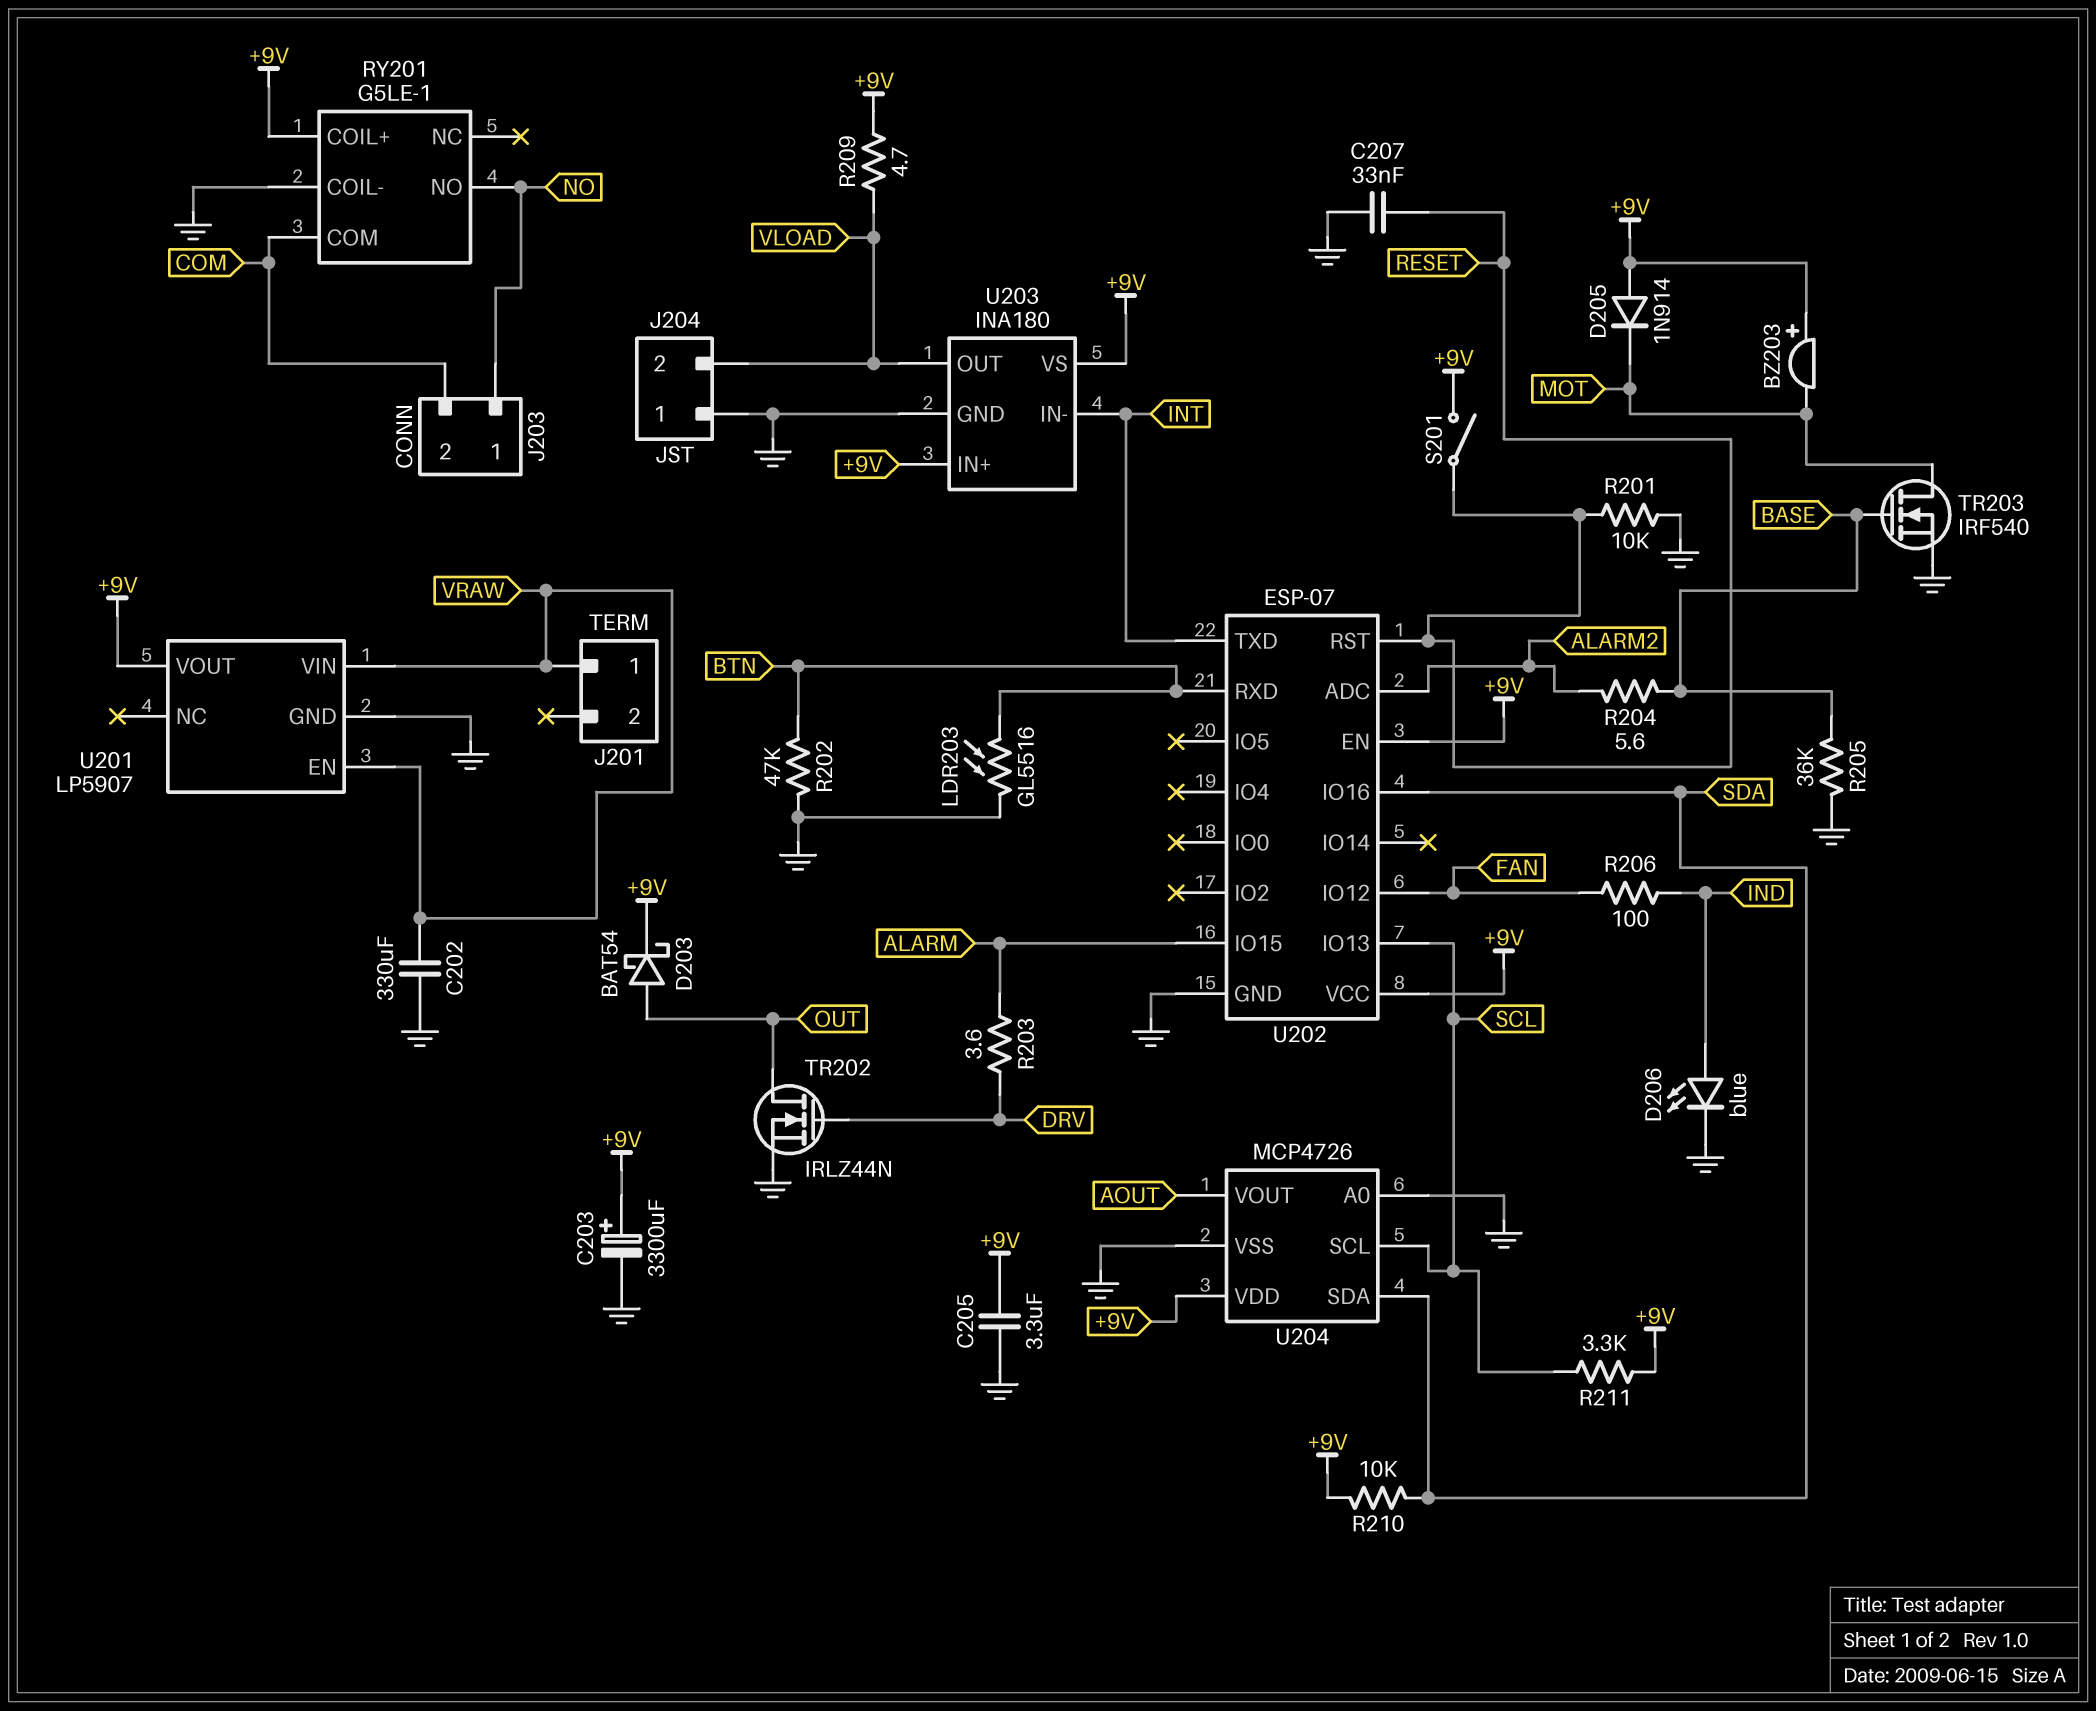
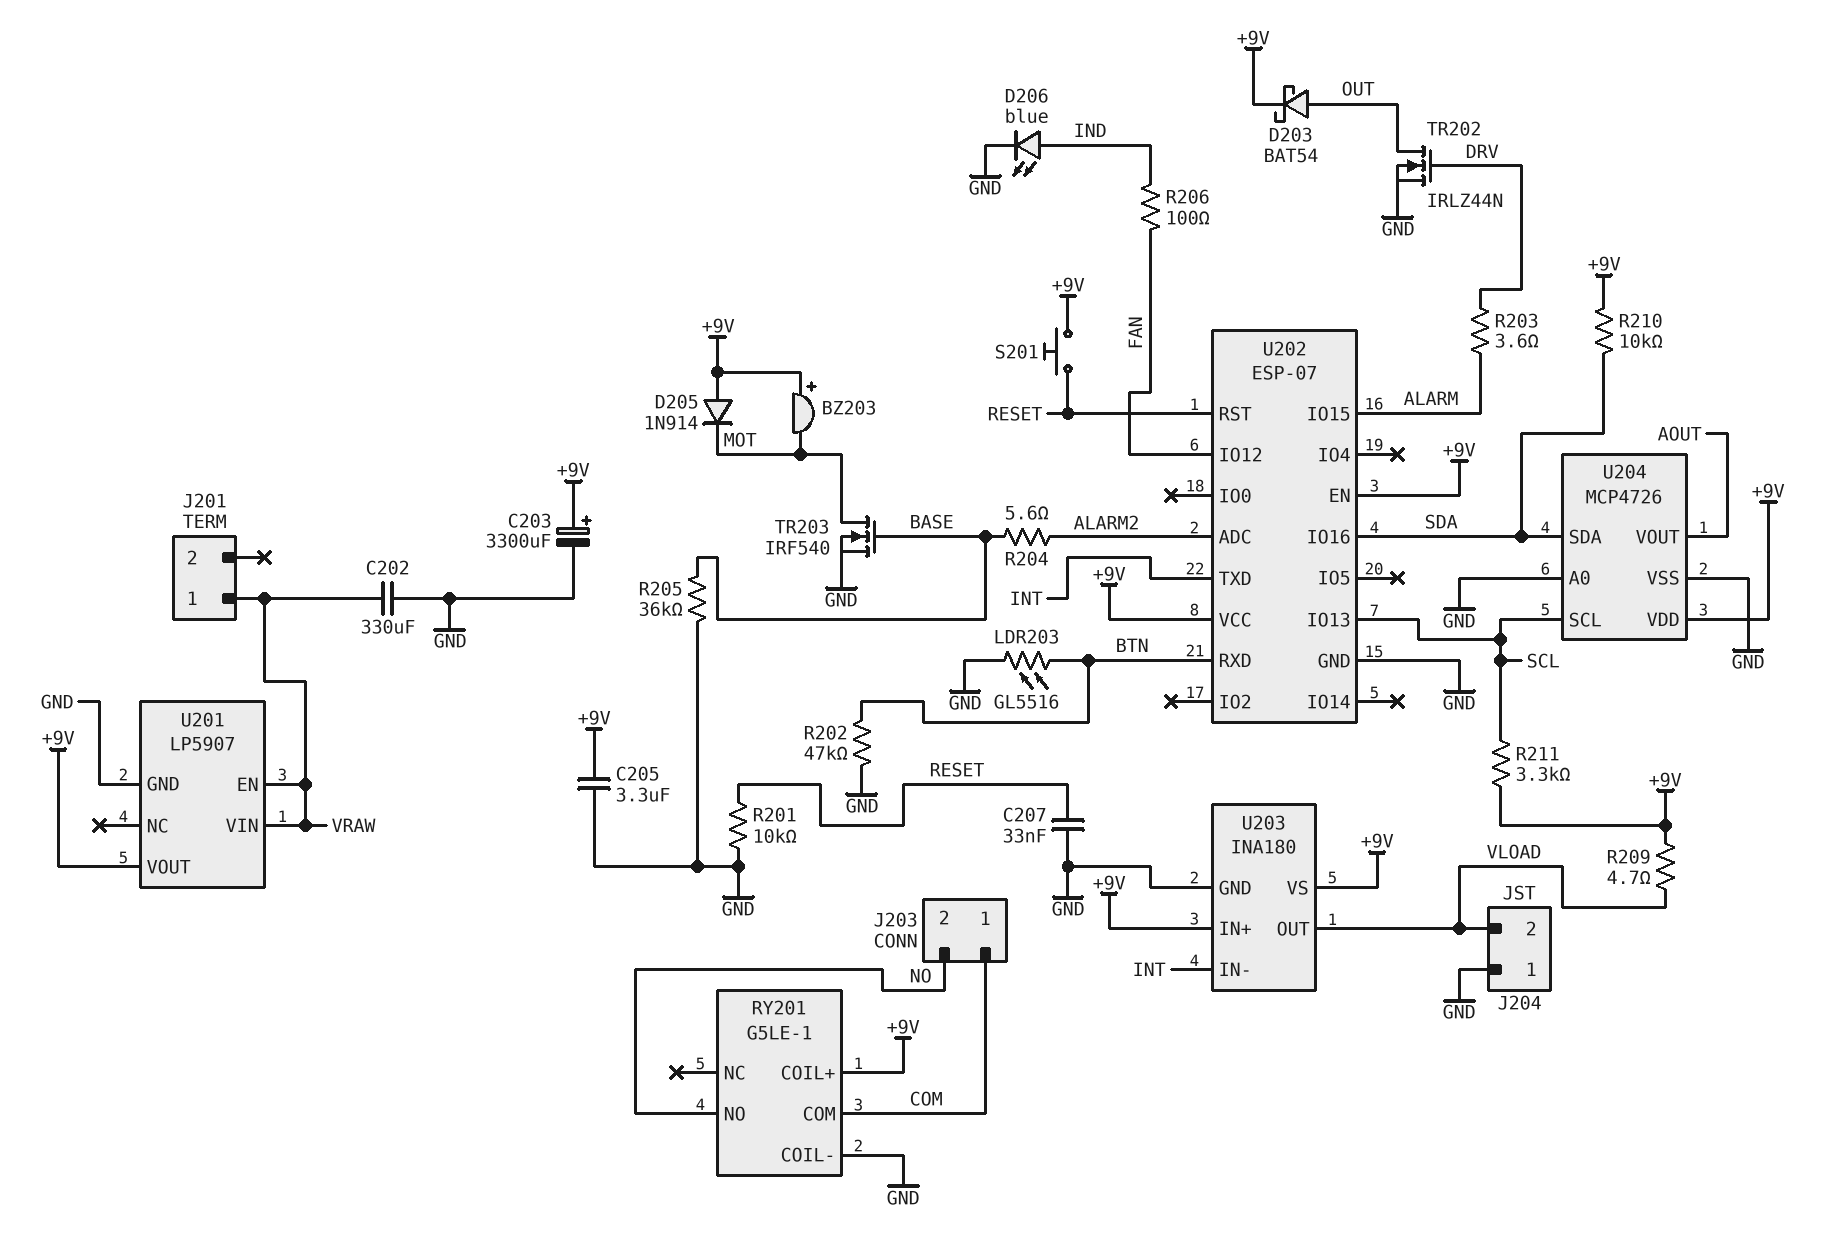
J203 pin 1: NO -> COM
J203 pin 2: COM -> NO
S201: switch (+9V, RESET) -> button (+9V, RESET)

